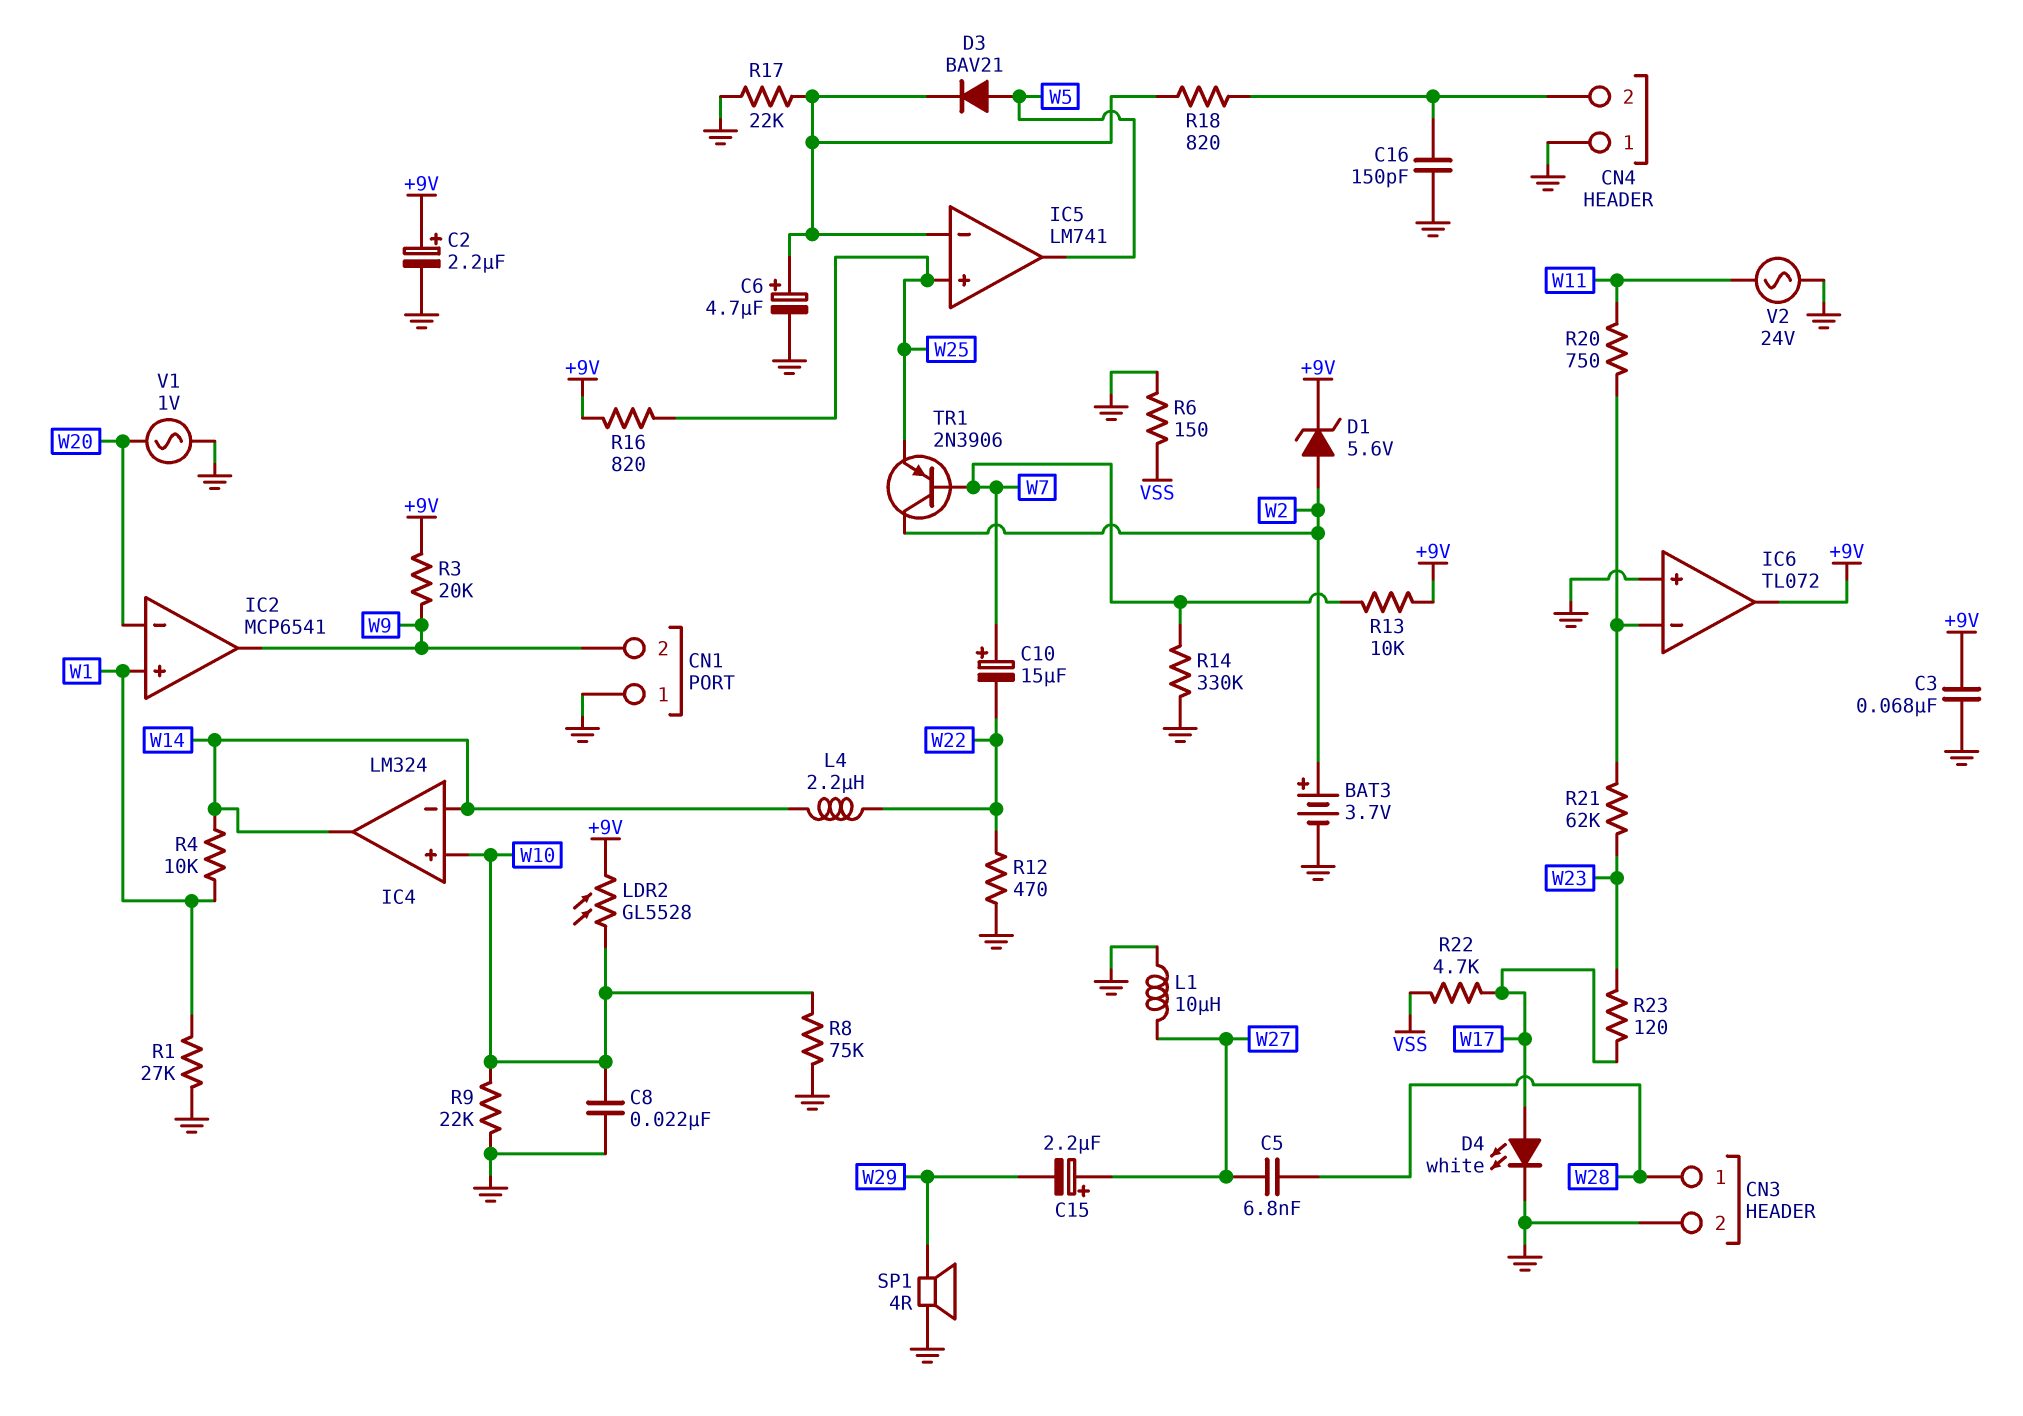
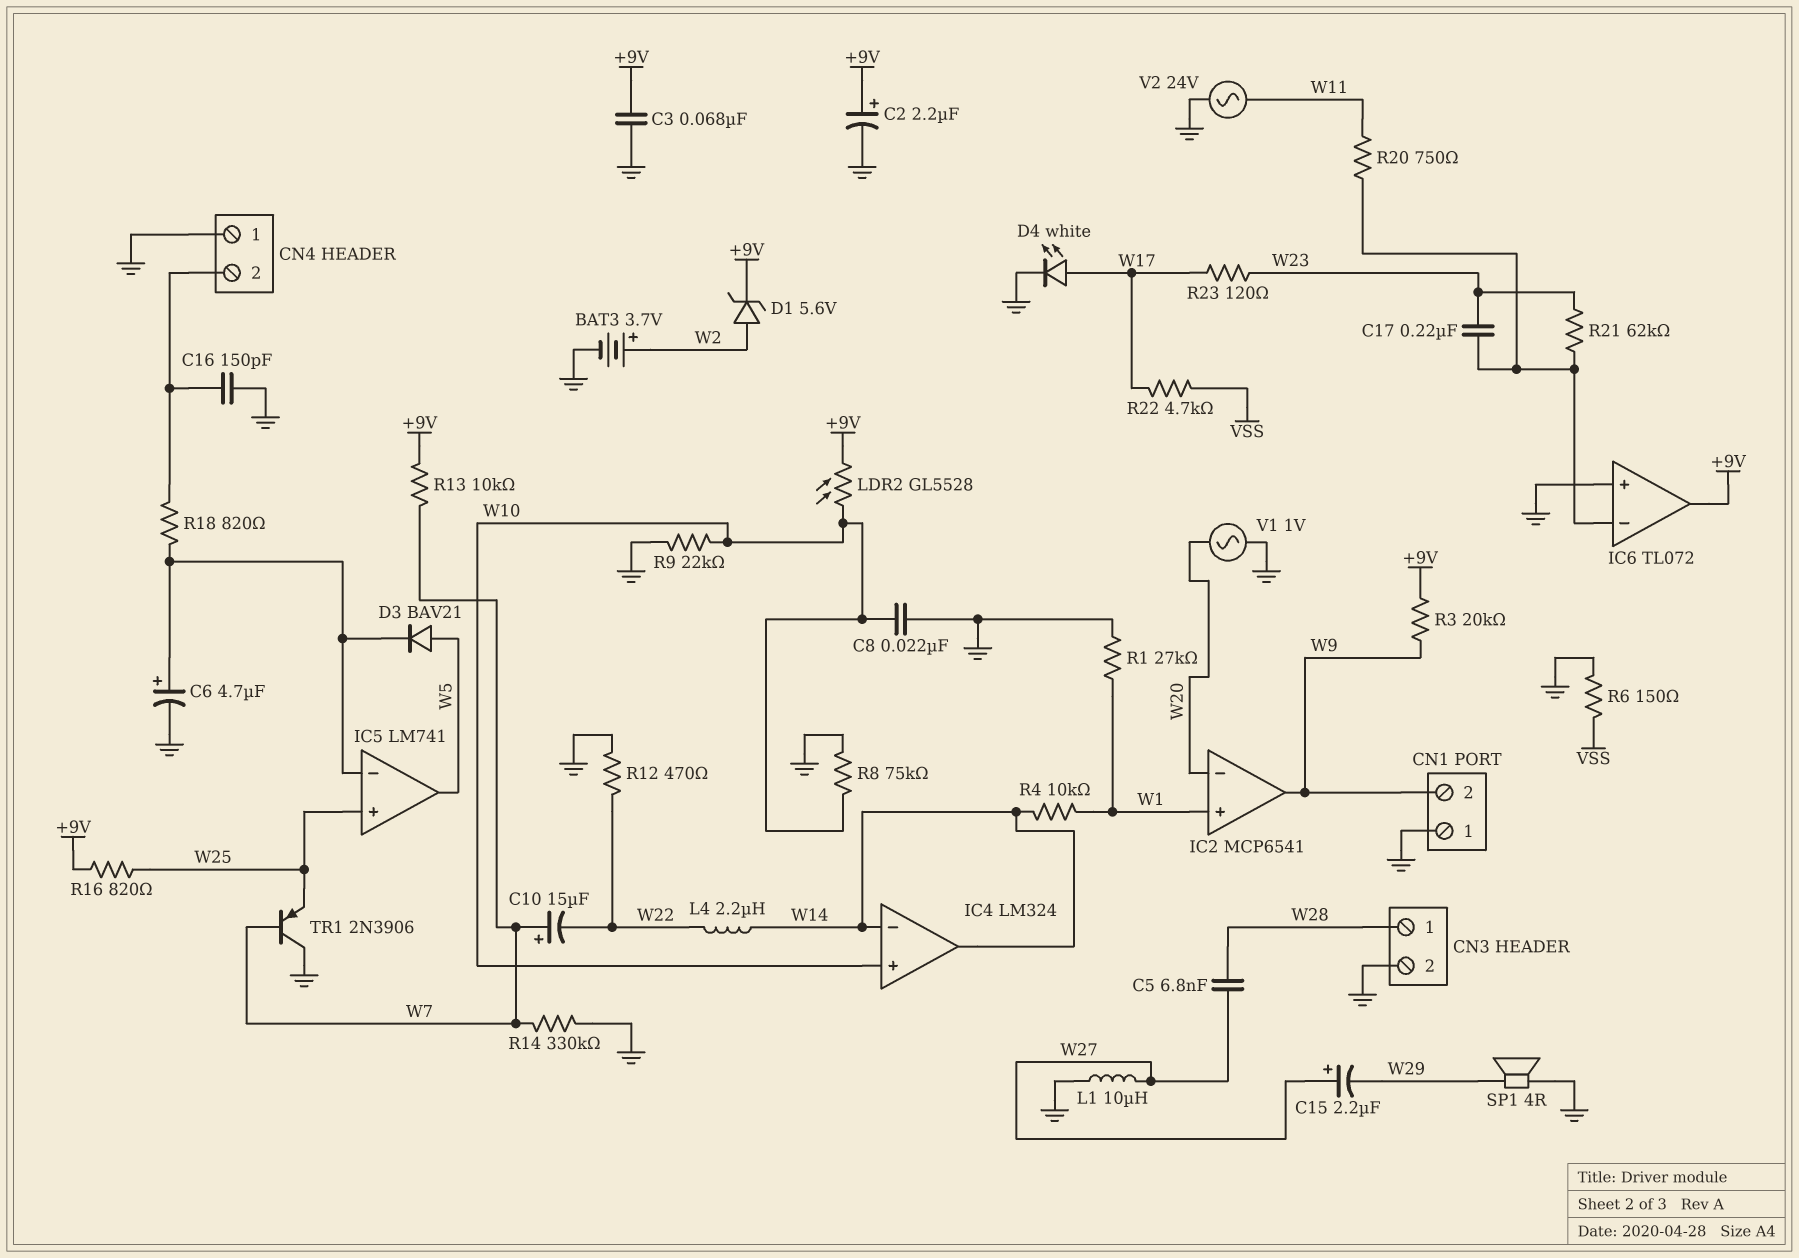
C17: none -> 220nF (IC6/in-, W23)
R17: 22k (GND, IC5/in-) -> none
TR1: PNP 2N3906 (B W7, C W2, E W25) -> PNP 2N3906 (B W7, C GND, E W25)

